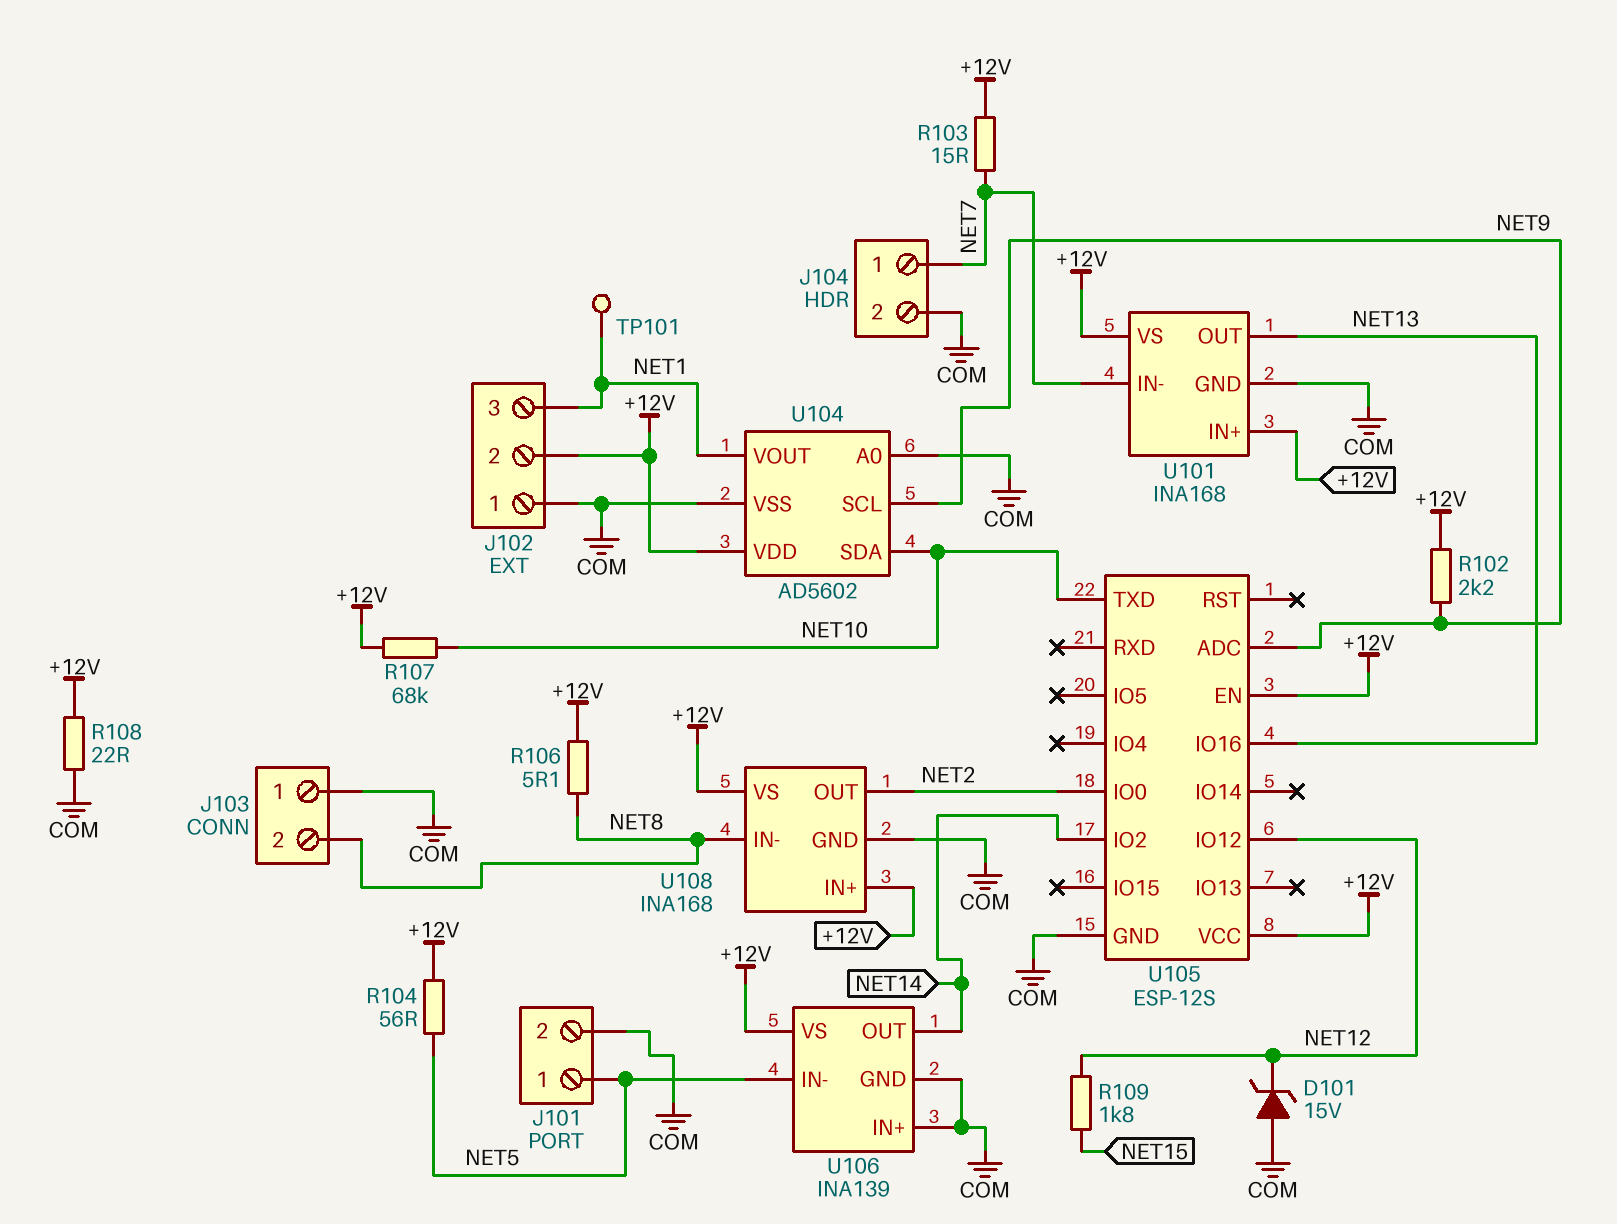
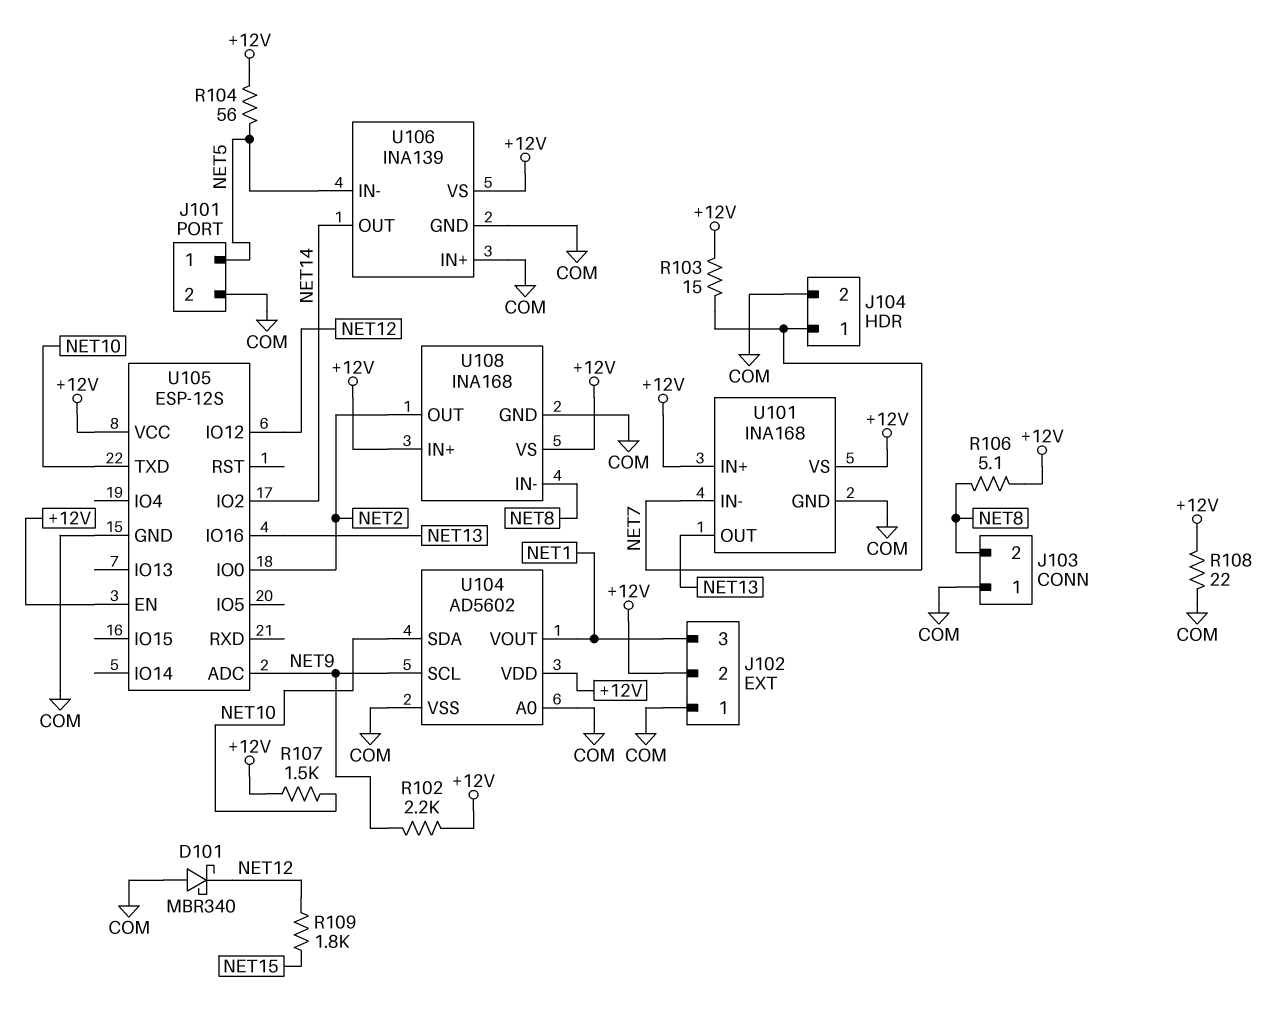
D101: zener 15V (A COM, K NET12) -> schottky MBR340 (A COM, K NET12)
R107: 68k (+12V, NET10) -> 1.5k (+12V, NET10)
TP101: test point (NET1) -> none

